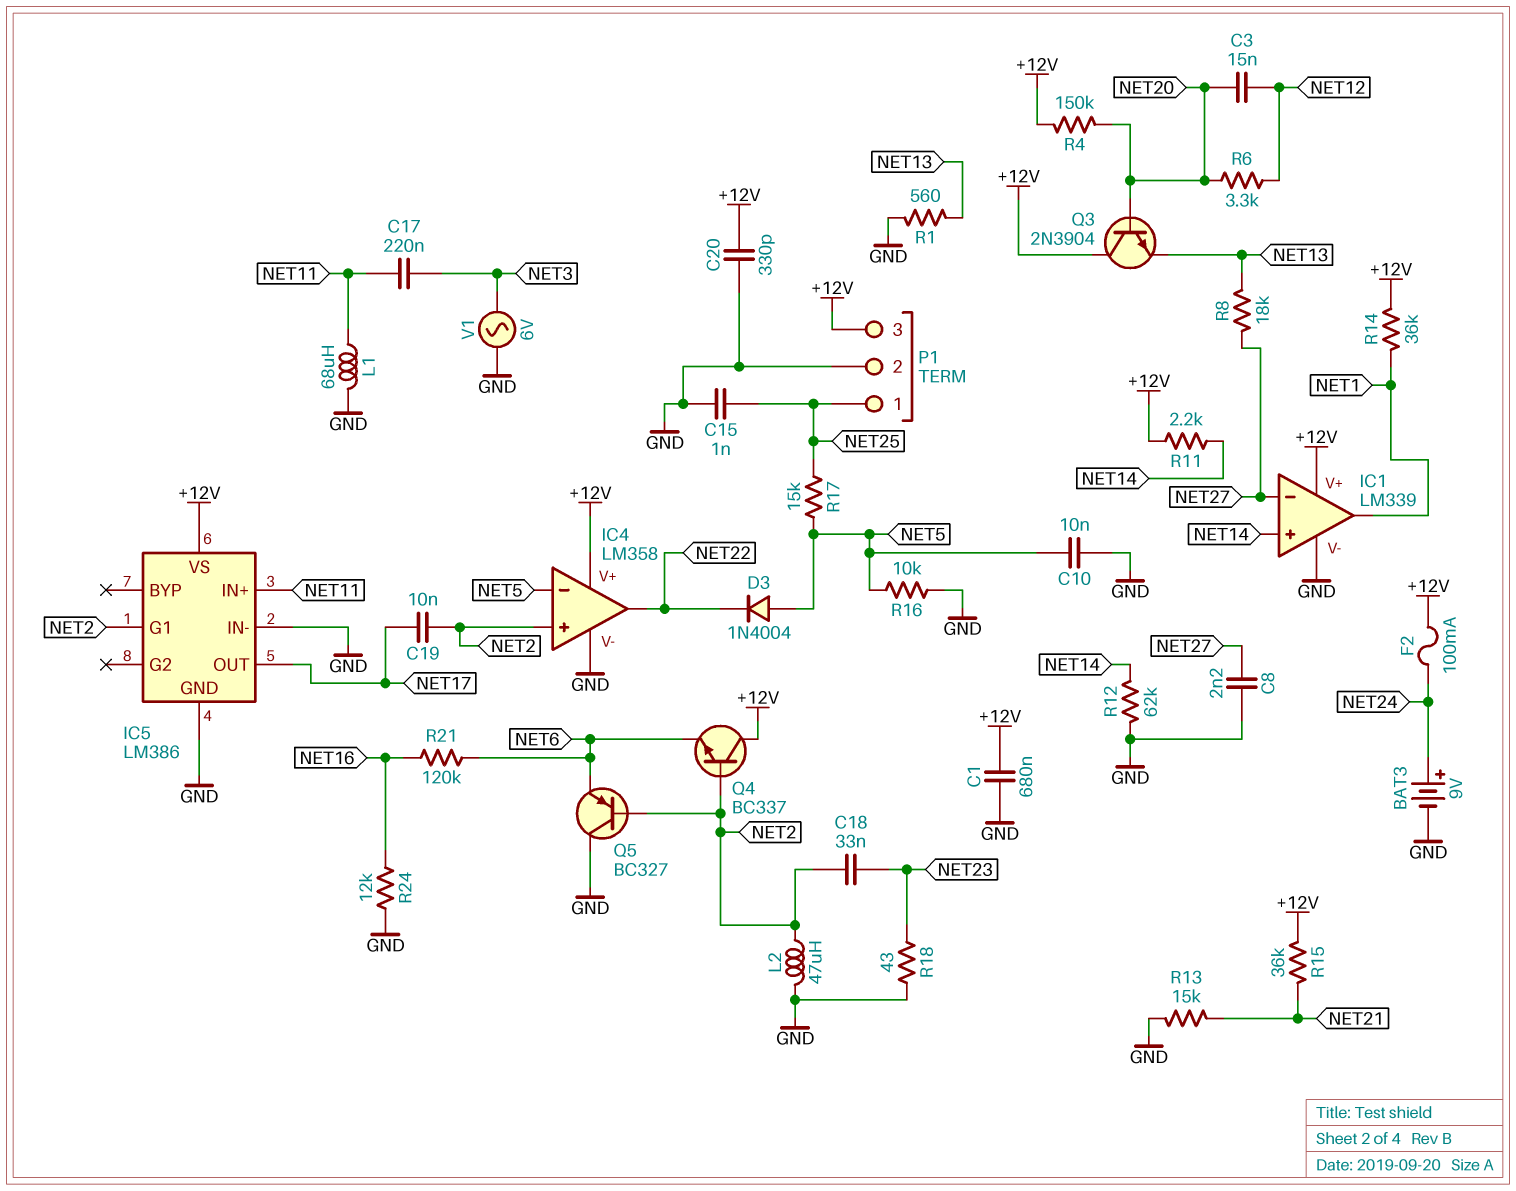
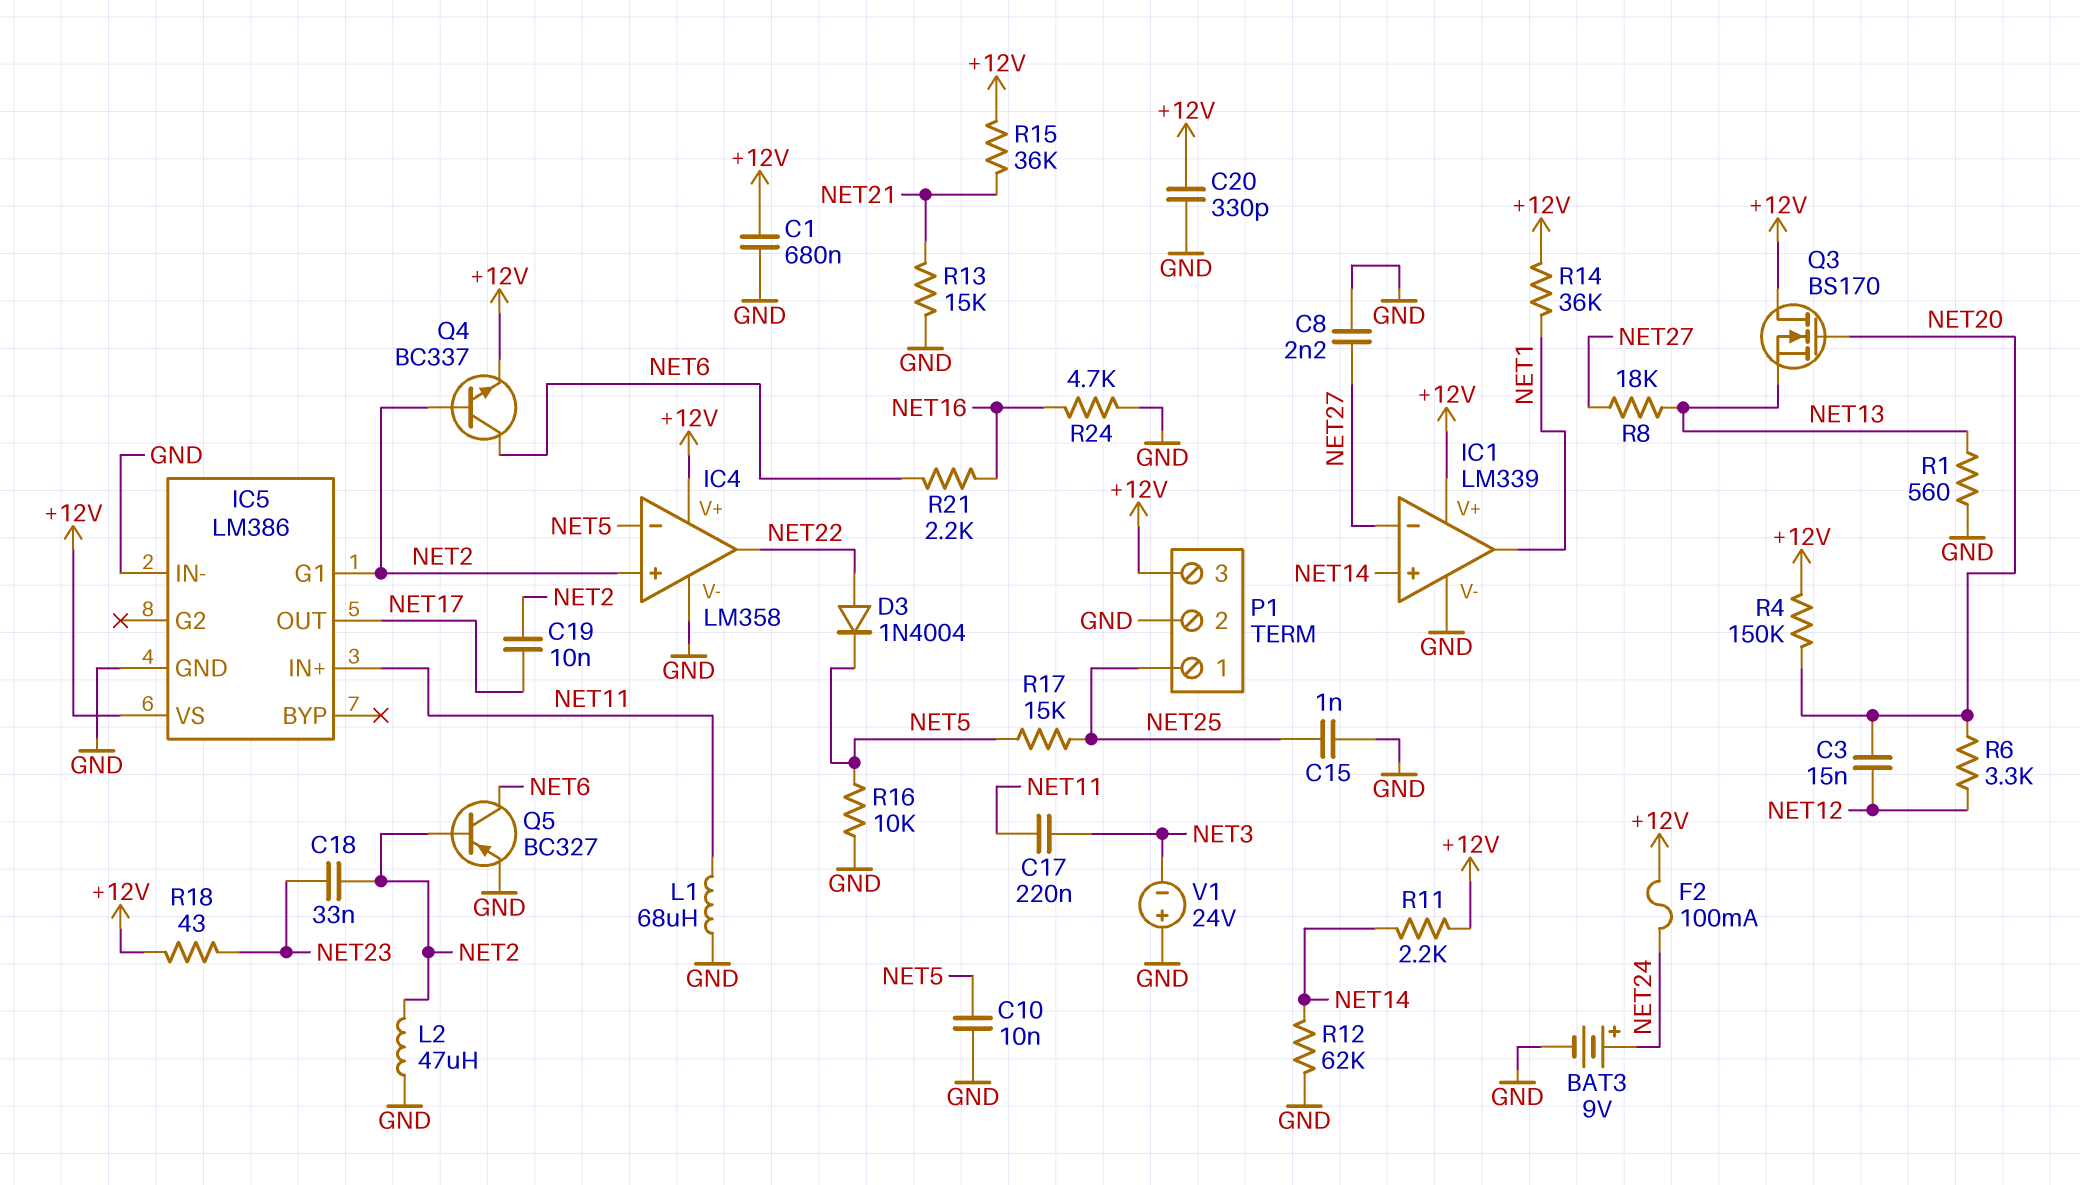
D3: diode 1N4004 (A NET5, K NET22) -> diode 1N4004 (A NET22, K NET5)
Q3: NPN 2N3904 (B NET20, C +12V, E NET13) -> NMOS BS170 (G NET20, D +12V, S NET13)
Q4: NPN BC337 (B NET2, C +12V, E NET6) -> NPN BC337 (B NET2, C NET6, E +12V)
Q5: PNP BC327 (B NET2, C GND, E NET6) -> PNP BC327 (B NET2, C NET6, E GND)
R18: 43 (GND, NET23) -> 43 (+12V, NET23)
R21: 120k (NET6, NET16) -> 2.2k (NET6, NET16)
R24: 12k (GND, NET16) -> 4.7k (GND, NET16)
V1: AC 6V (GND, NET3) -> 24V (plus GND, minus NET3)

